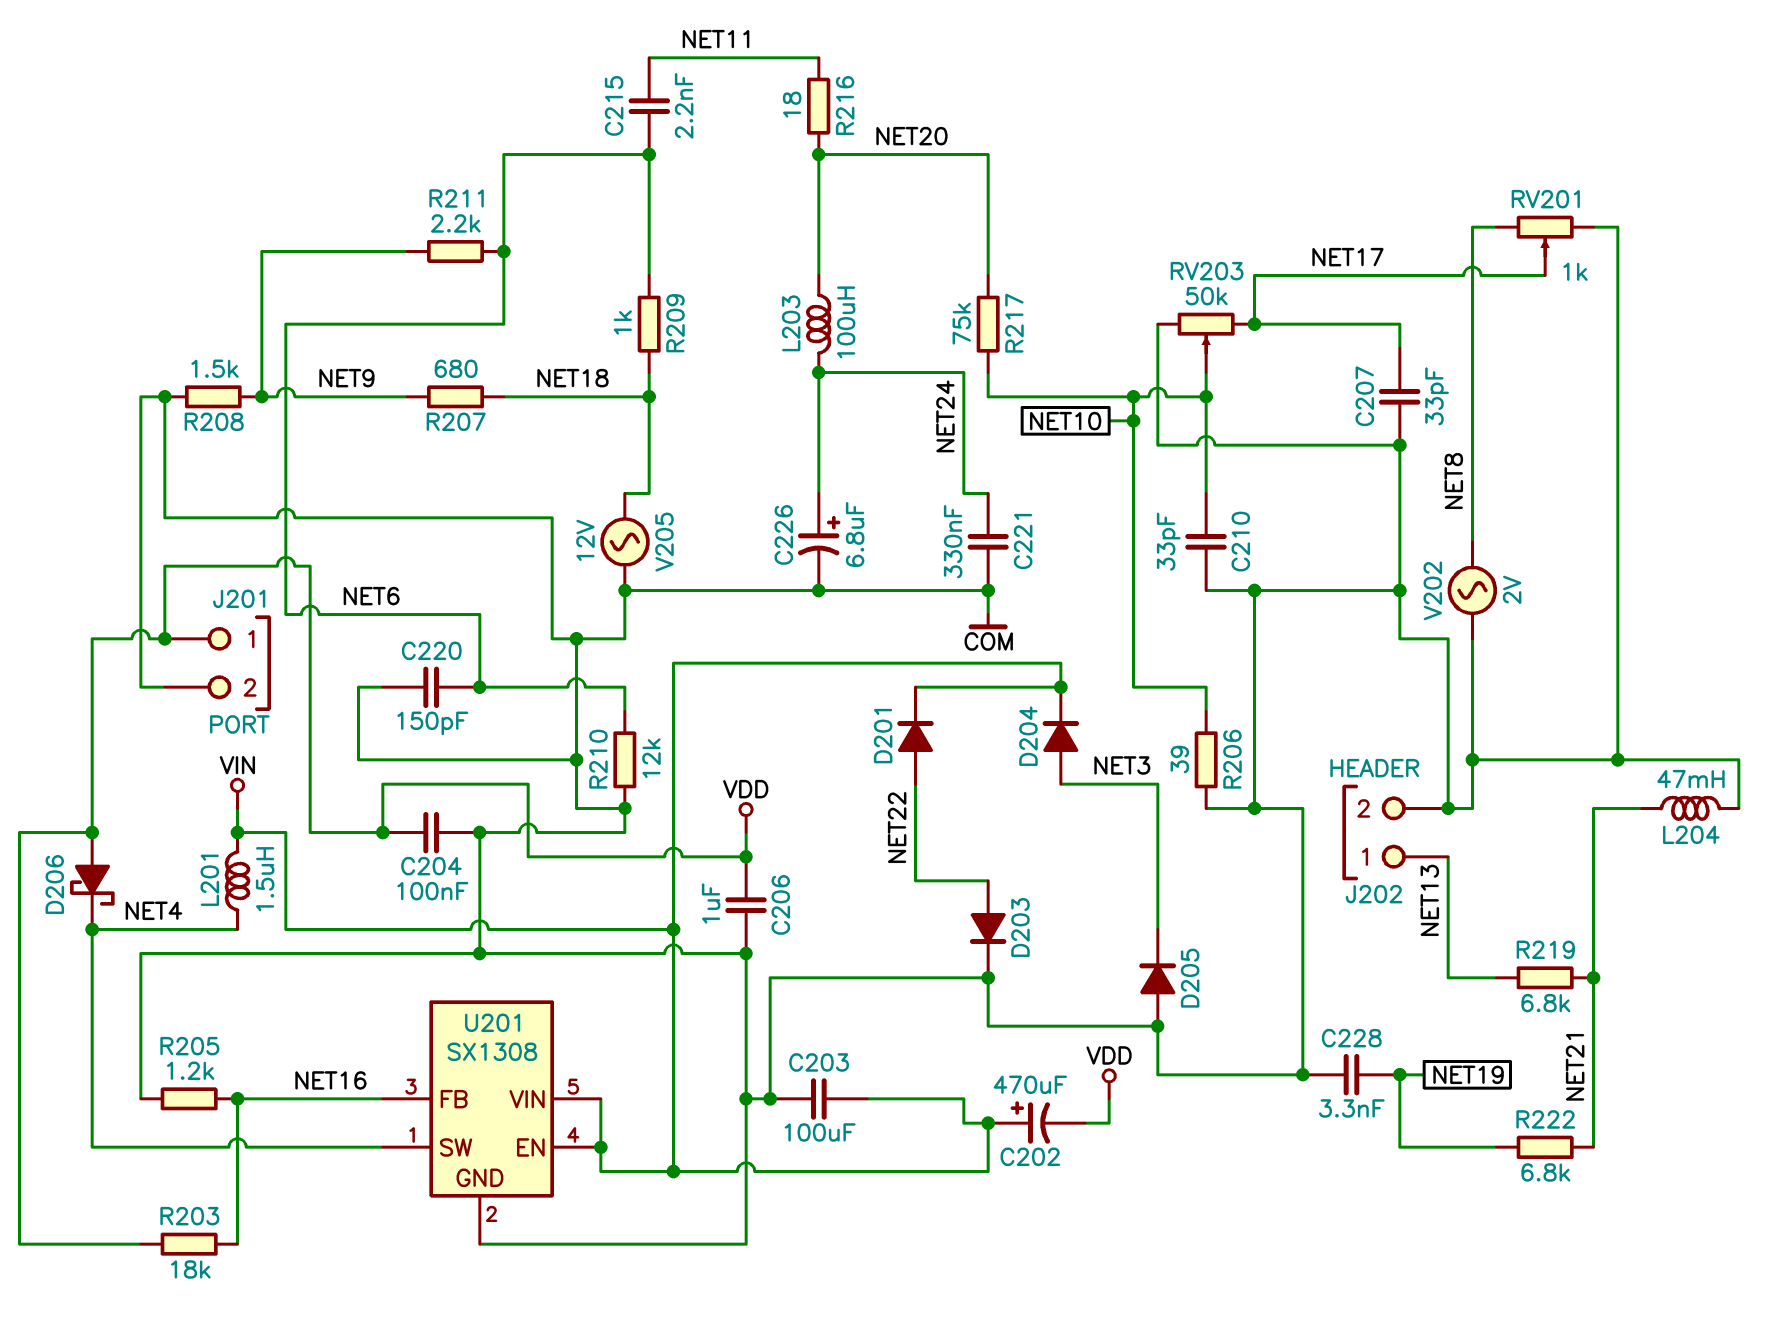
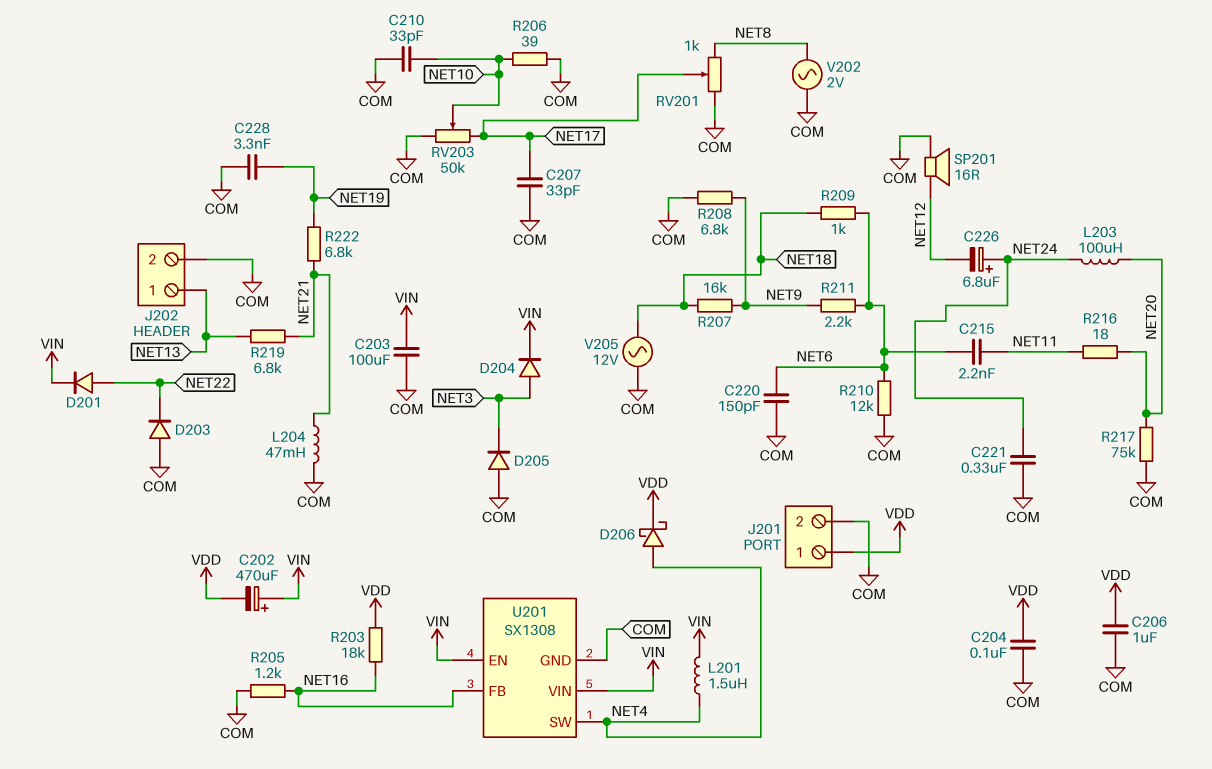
C226: 6.8uF (plus NET24, minus COM) -> 6.8uF (plus NET24, minus NET12)
D203: diode (A NET22, K COM) -> diode (A COM, K NET22)
D206: schottky (A VDD, K NET4) -> schottky (A NET4, K VDD)
R207: 680 (NET9, NET18) -> 16k (NET9, NET18)
R208: 1.5k (COM, NET9) -> 6.8k (COM, NET9)
R217: 75k (NET10, NET20) -> 75k (COM, NET20)
SP201: none -> speaker 16R (COM, NET12)

